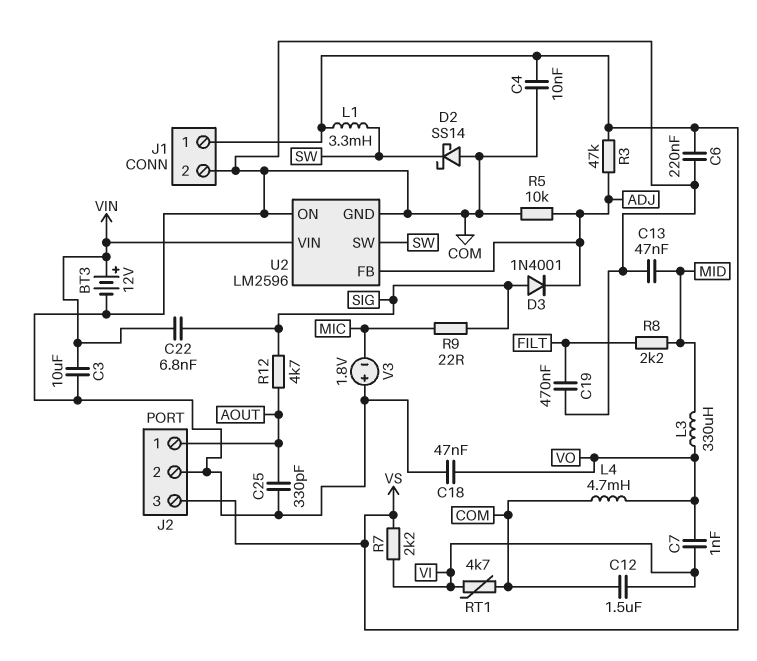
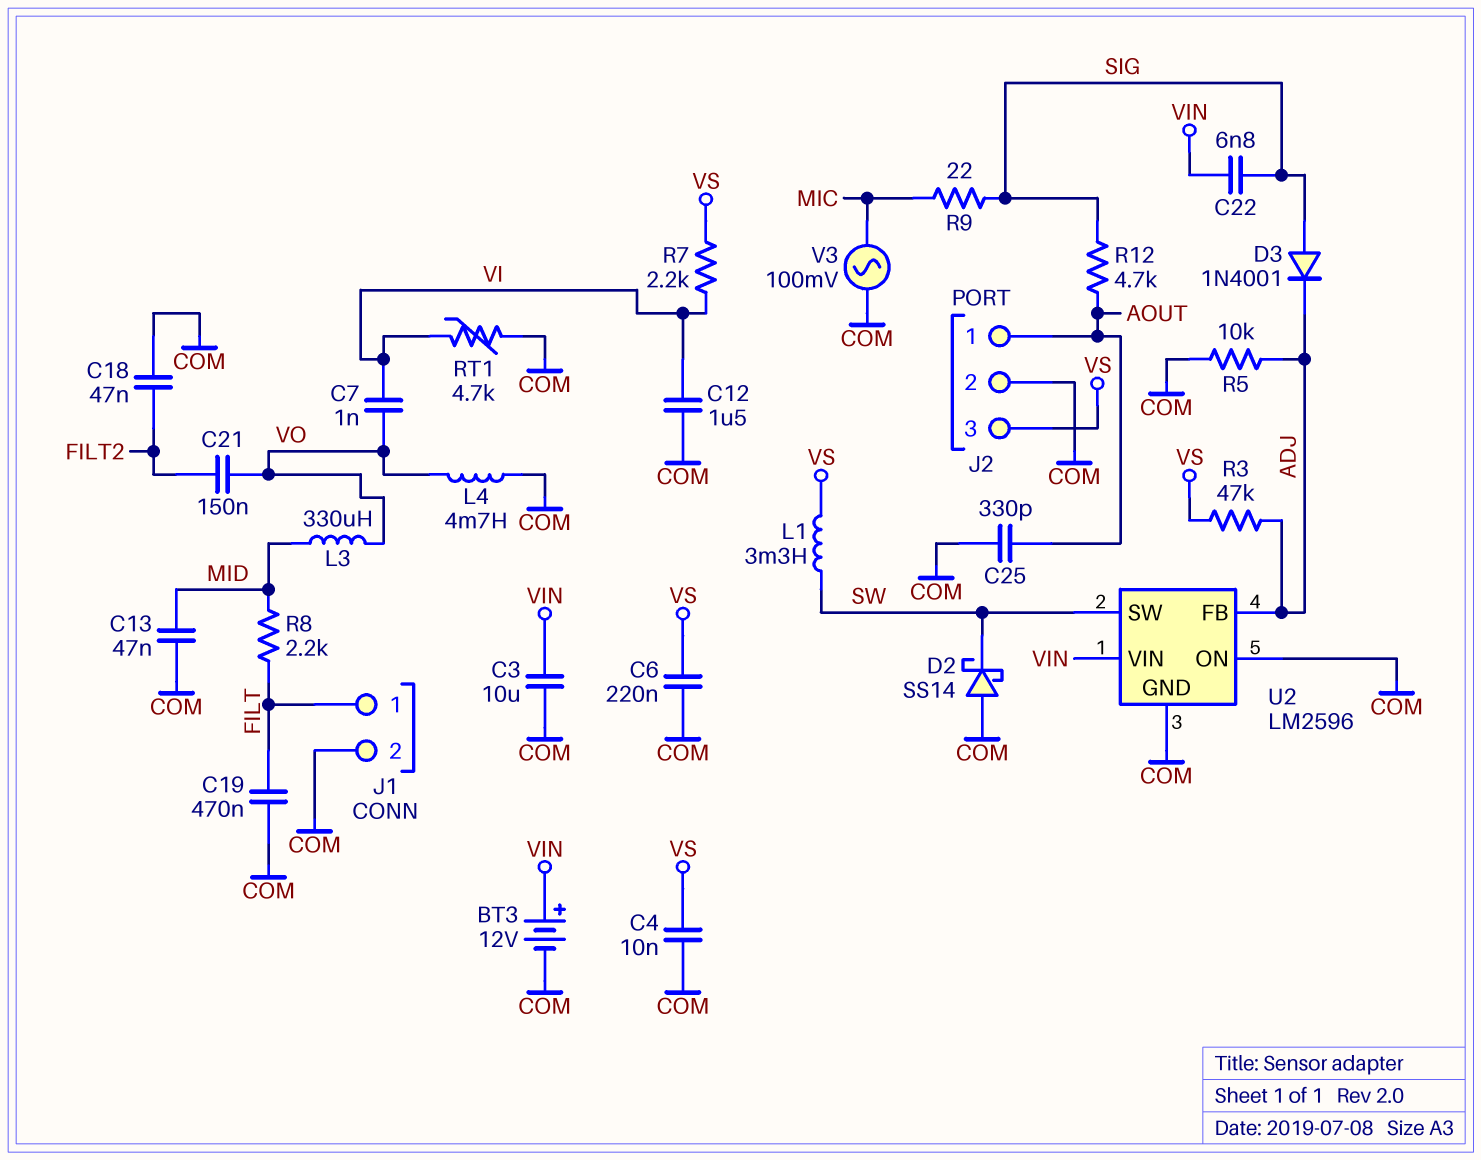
C18: 47nF (COM, VO) -> 47nF (COM, FILT2)
C21: none -> 150nF (FILT2, VO)
J1 pin 1: VS -> FILT
V3: 1.8V (plus COM, minus MIC) -> AC 100mV (COM, MIC)

